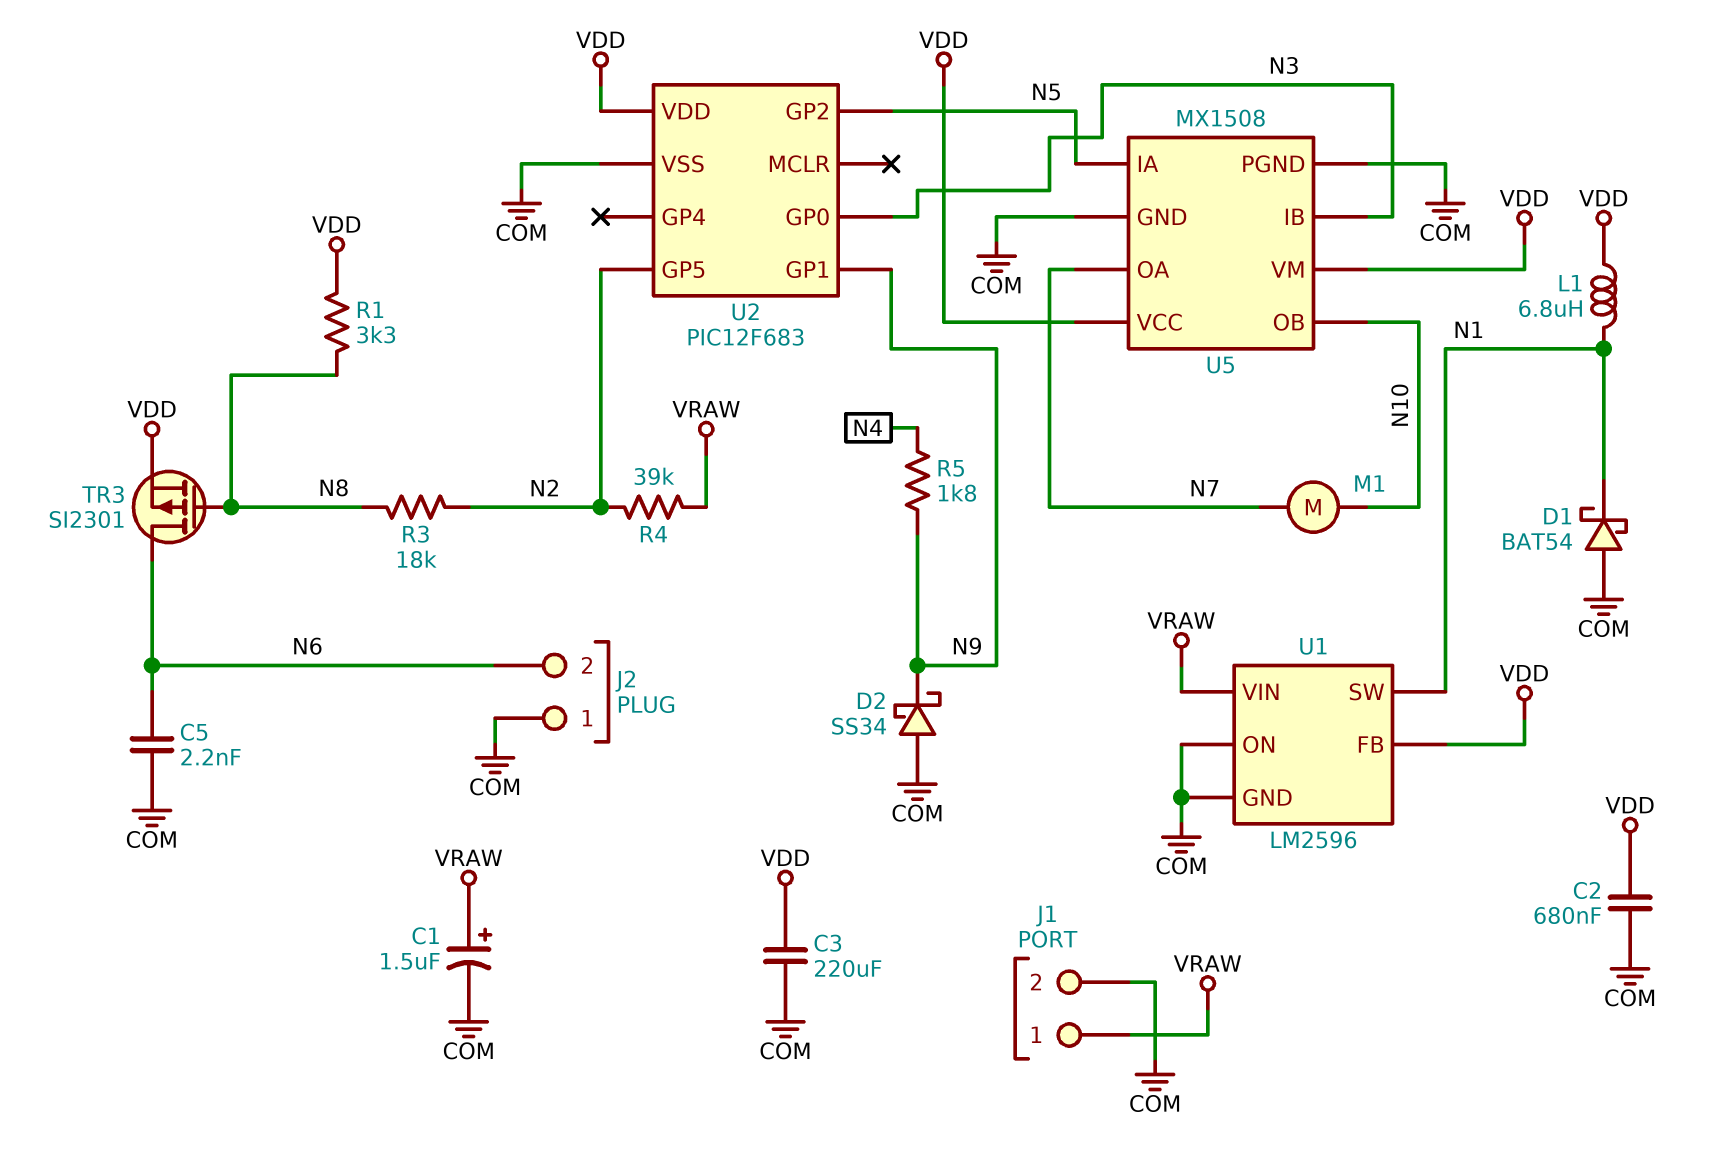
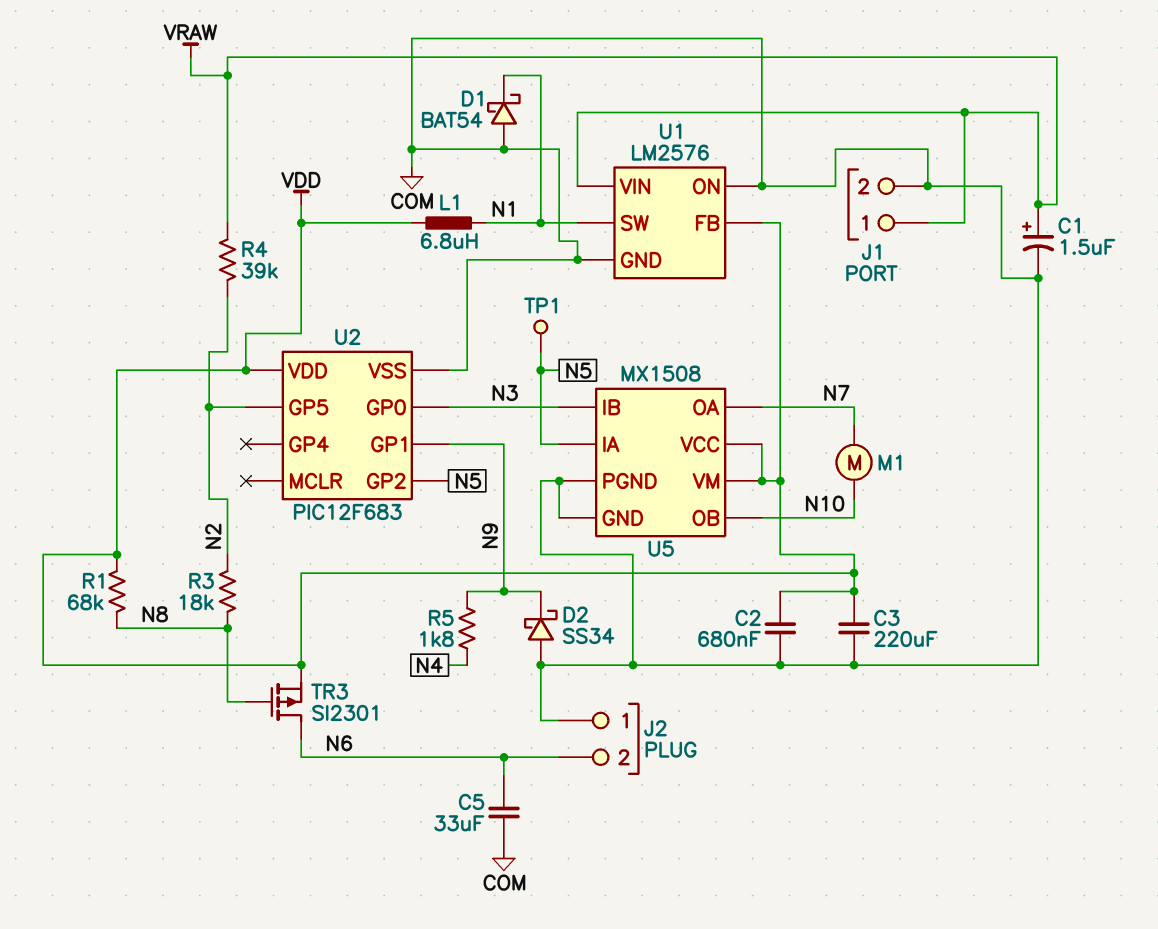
C5: 2.2nF (COM, N6) -> 33uF (COM, N6)
R1: 3.3k (N8, VDD) -> 68k (N8, VDD)
TP1: none -> test point (N5)
U1: LM2596 -> LM2576

